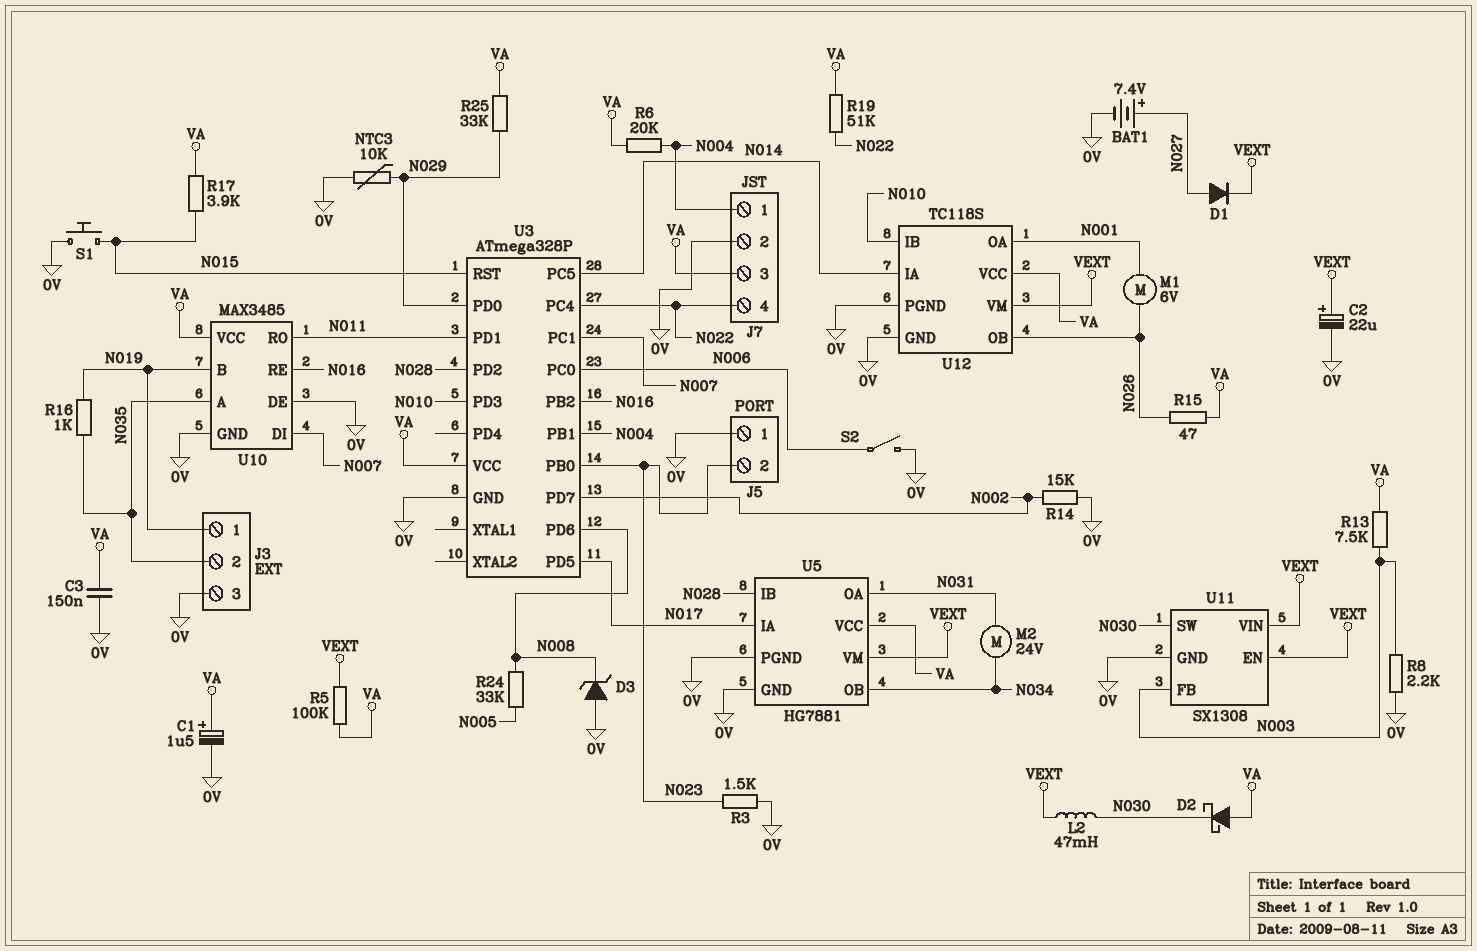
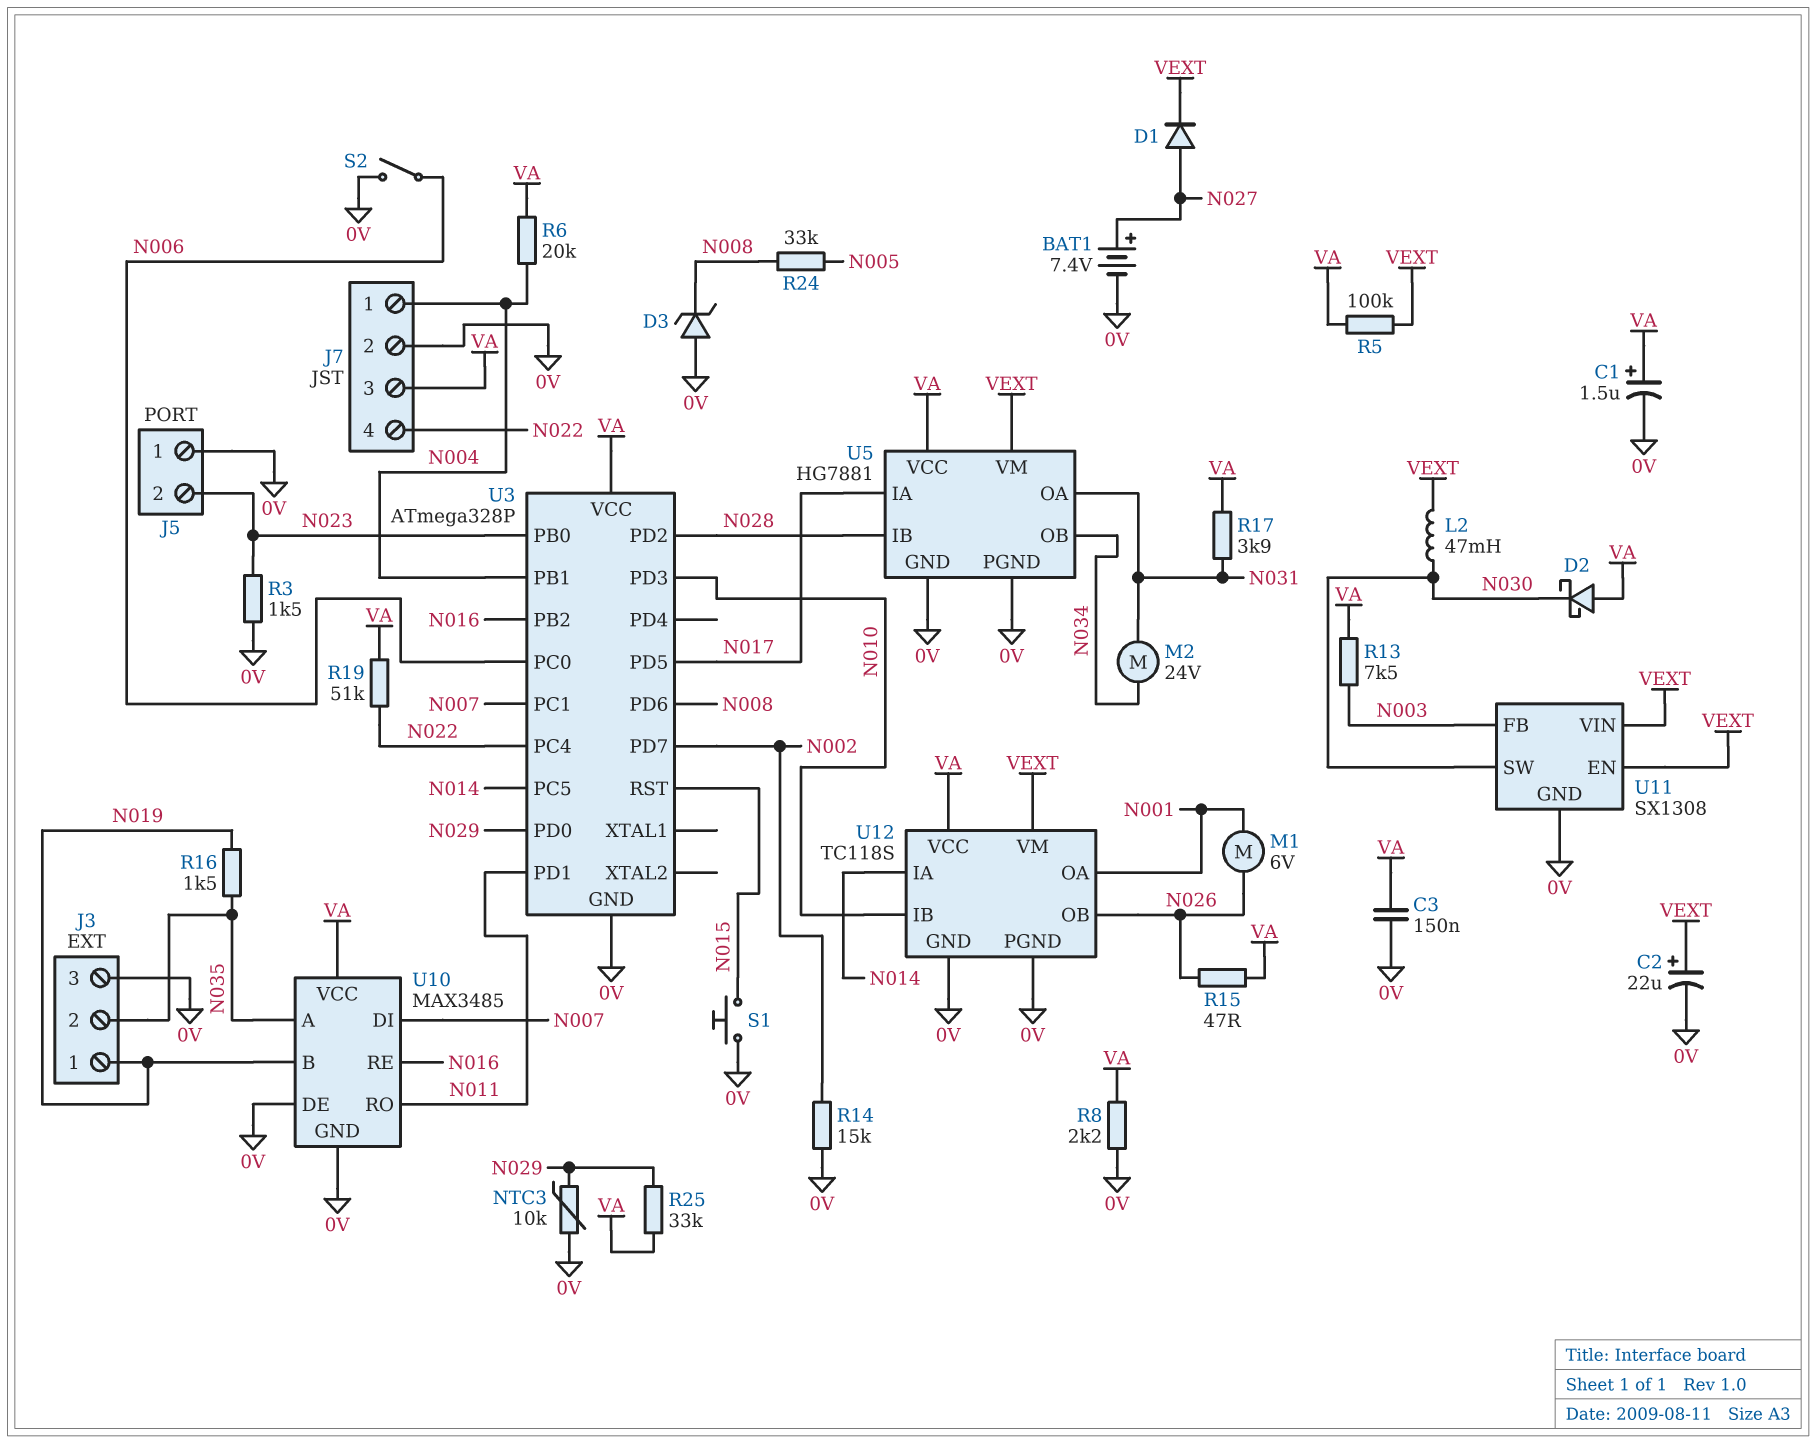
R8: 2.2k (0V, N003) -> 2.2k (0V, VA)
R16: 1k (N019, N035) -> 1.5k (N019, N035)
R17: 3.9k (N015, VA) -> 3.9k (N031, VA)

